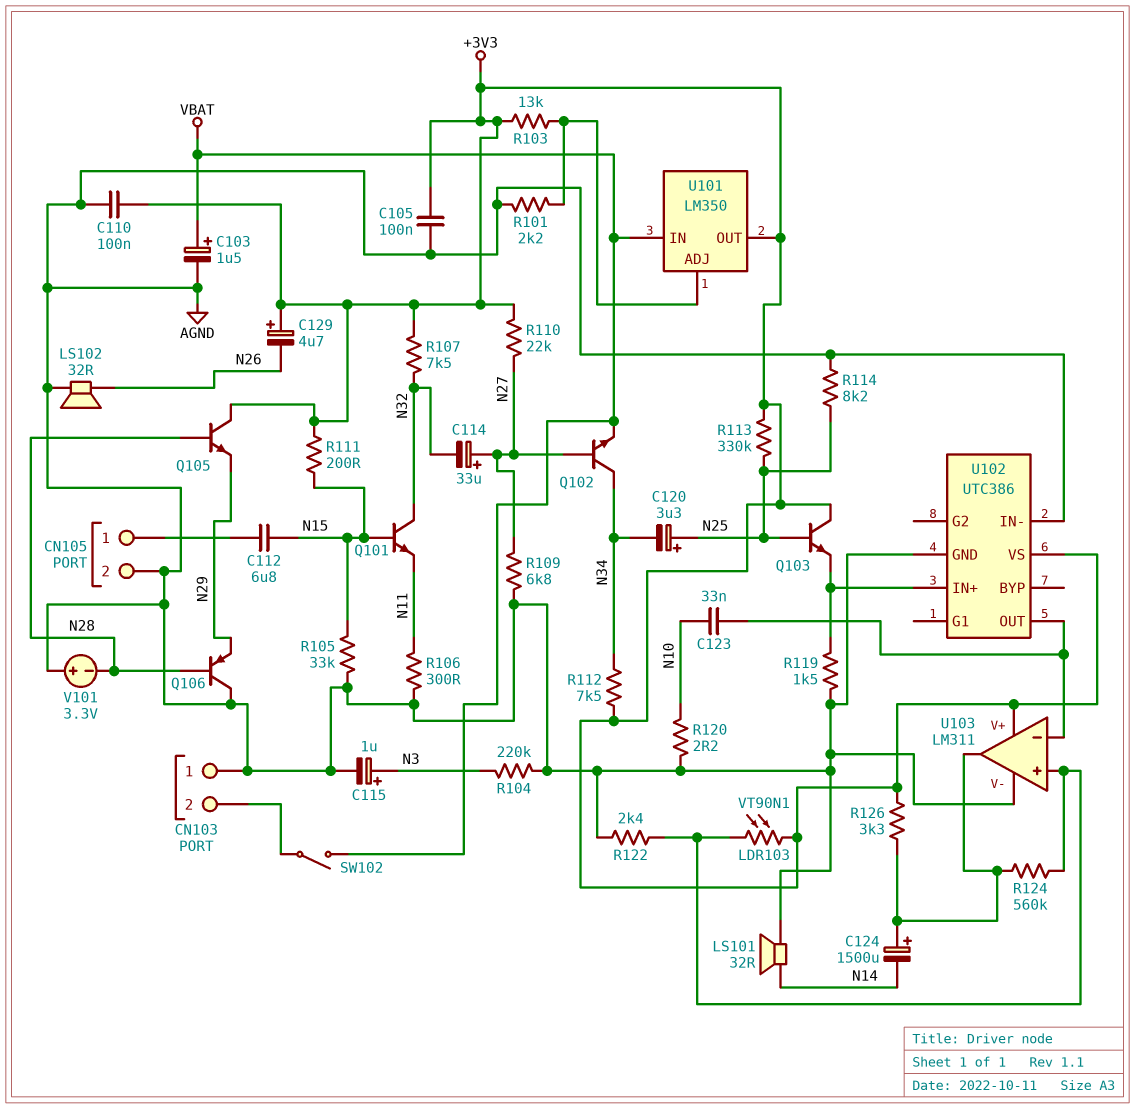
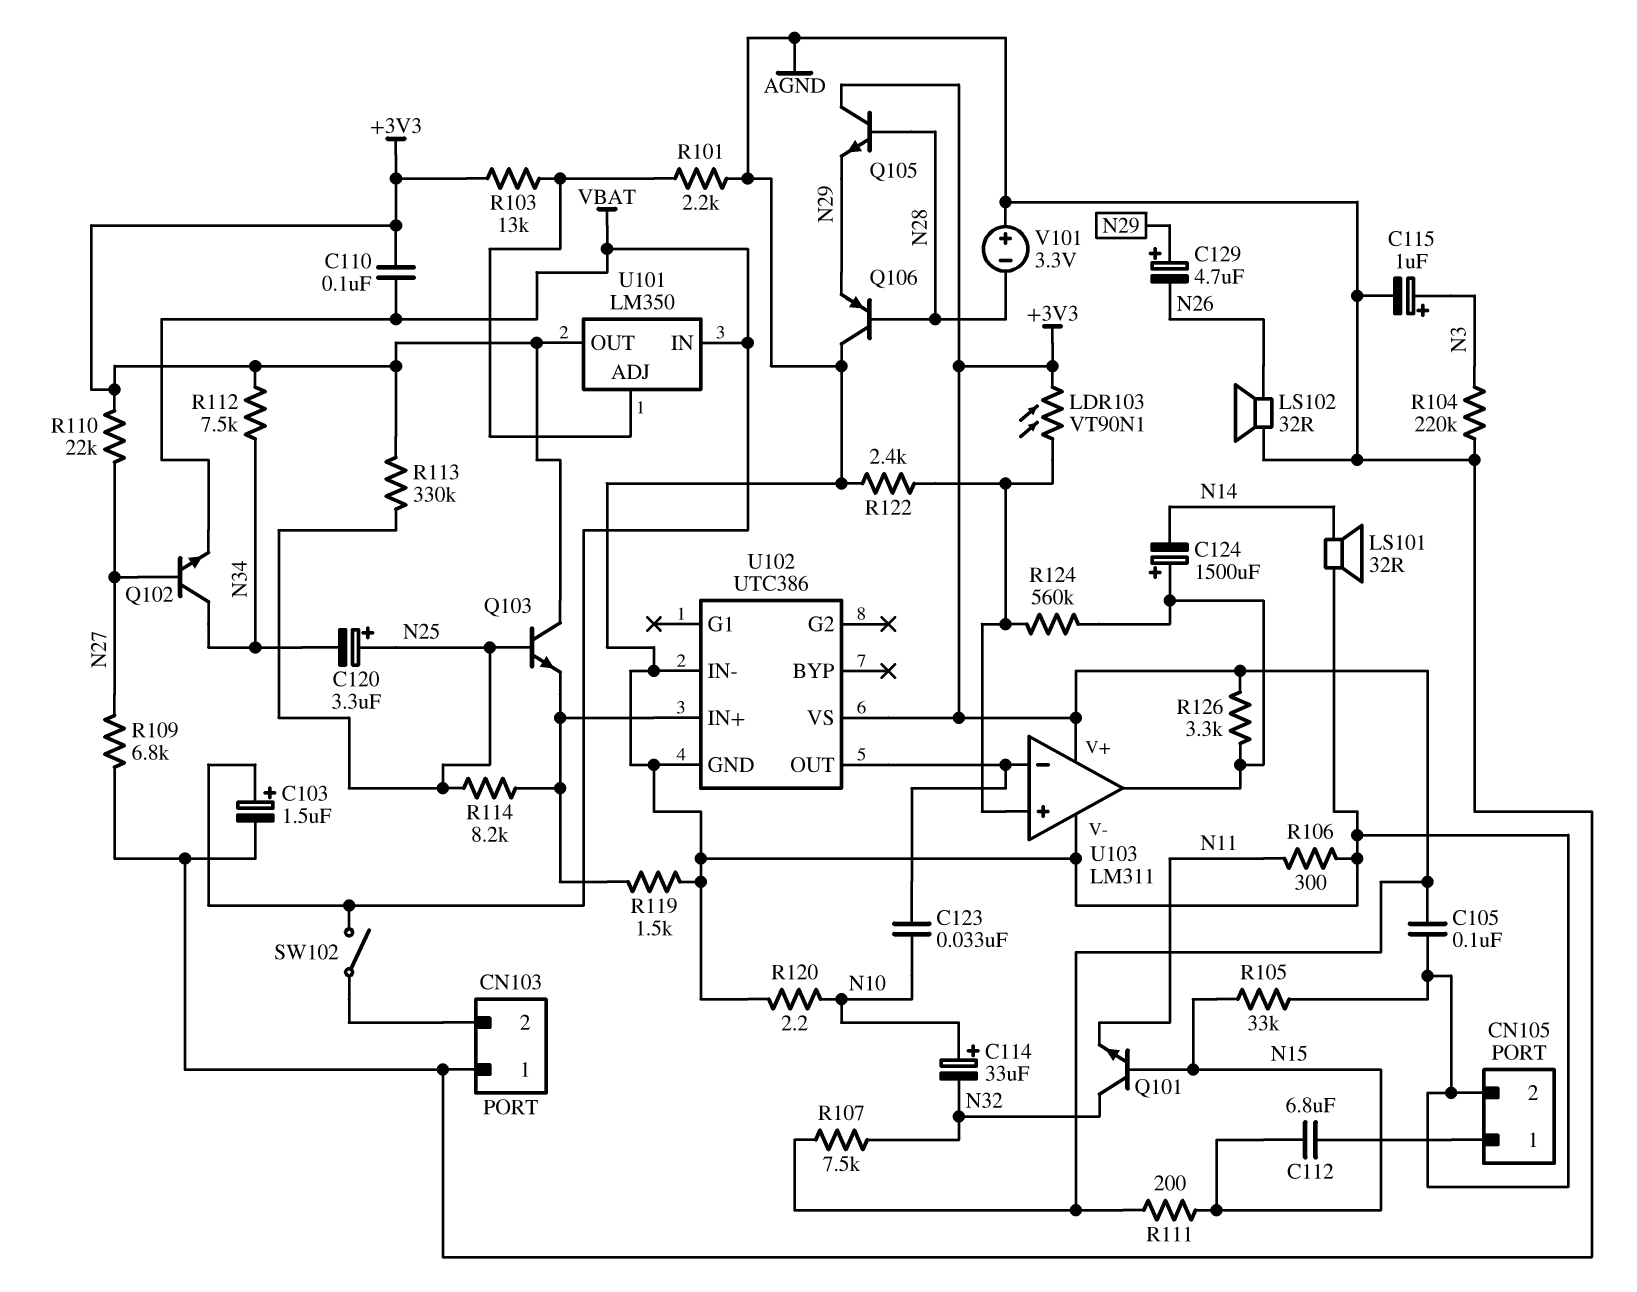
C110: 100nF (+3V3, AGND) -> 100nF (+3V3, VBAT)
C114: 33uF (plus N27, minus N32) -> 33uF (plus N10, minus N32)
C129: 4.7uF (plus +3V3, minus N26) -> 4.7uF (plus N29, minus N26)
R114: 8.2k (AGND, N25) -> 8.2k (N25, U102/IN+)

